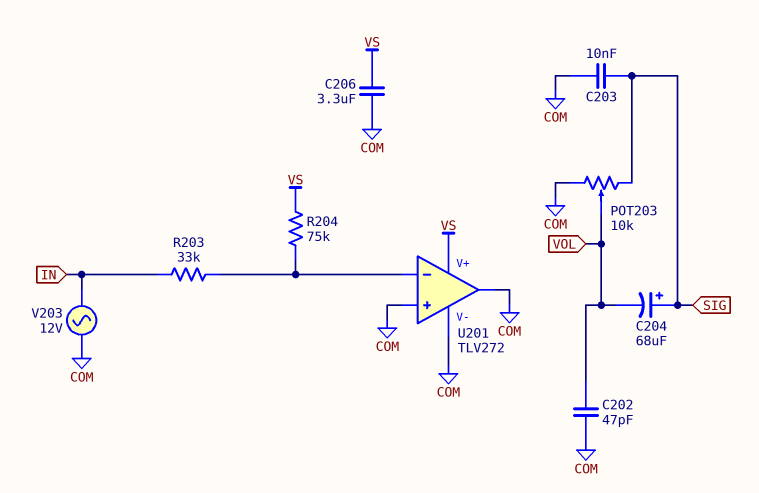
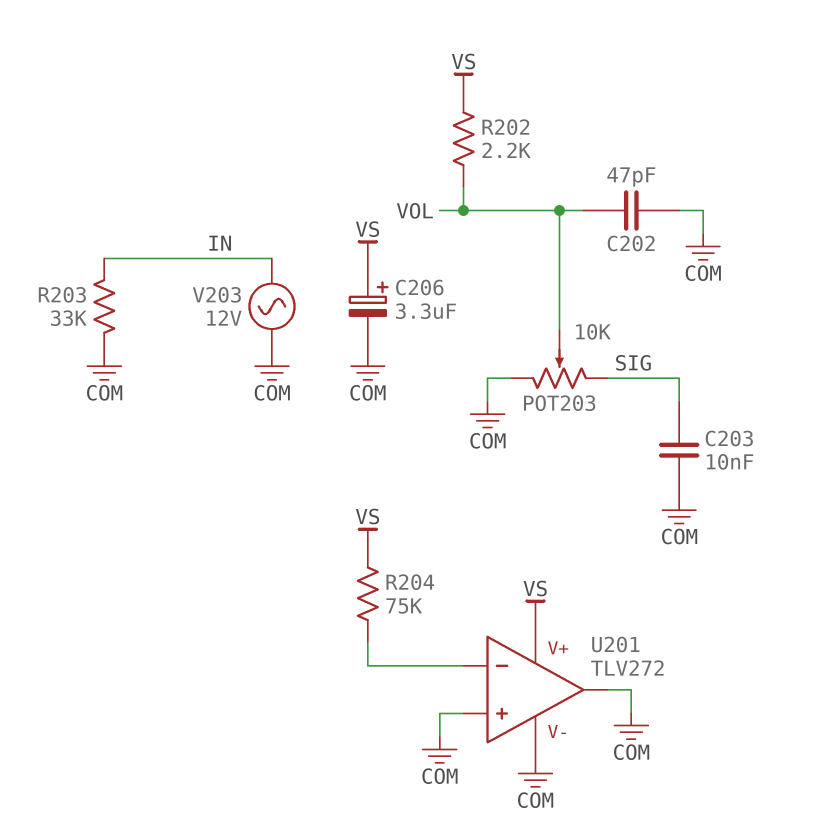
C204: 68uF (plus SIG, minus VOL) -> none
C206: 3.3uF (COM, VS) -> 3.3uF (plus VS, minus COM)
R202: none -> 2.2k (VOL, VS)
R203: 33k (IN, U201/in-) -> 33k (COM, IN)

